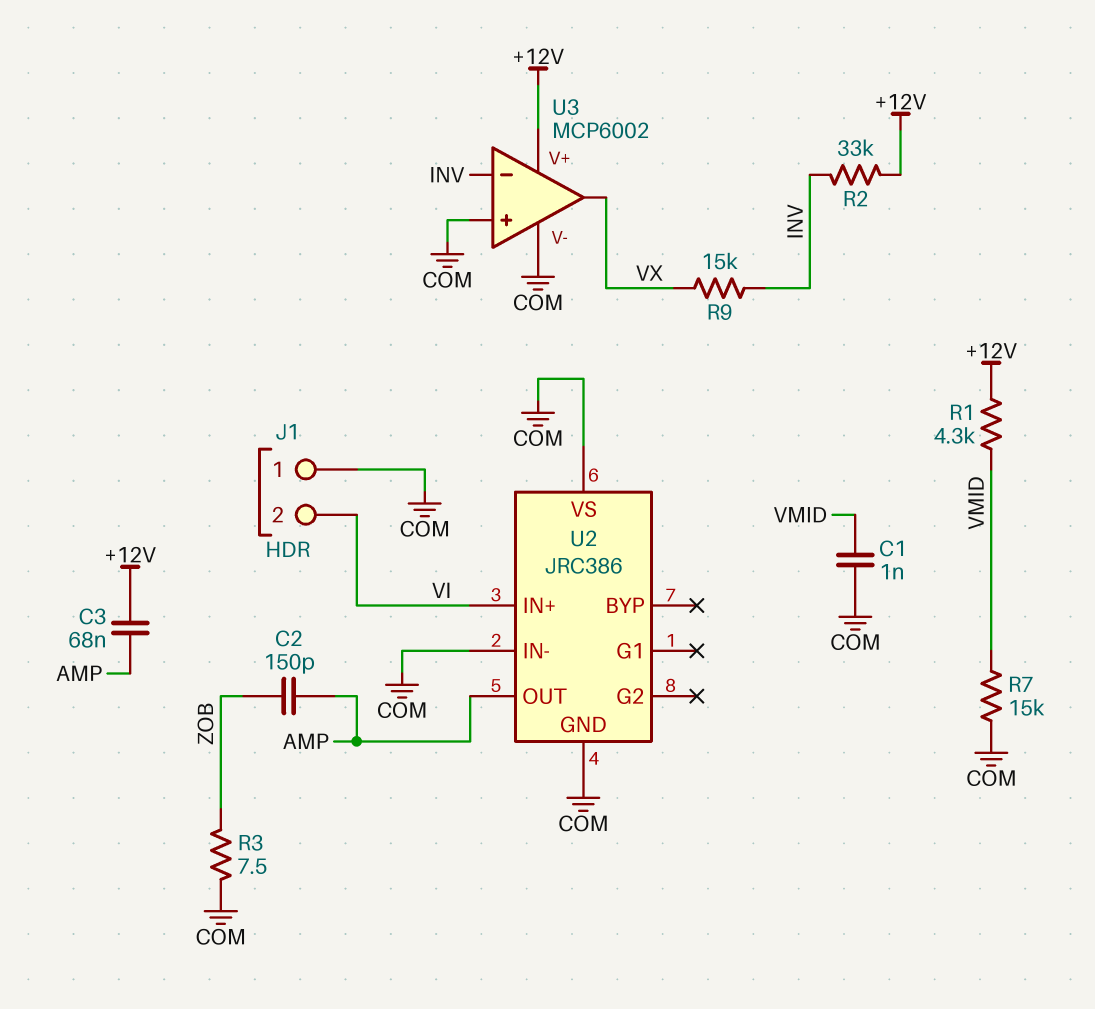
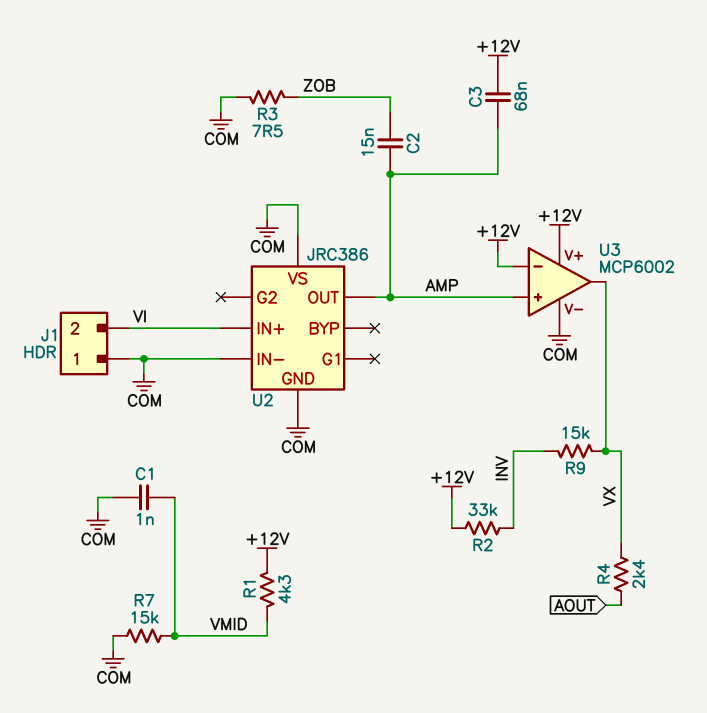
C2: 150pF (AMP, ZOB) -> 15nF (AMP, ZOB)
R4: none -> 2.4k (AOUT, VX)
U3 pin in+: COM -> AMP
U3 pin in-: INV -> +12V

